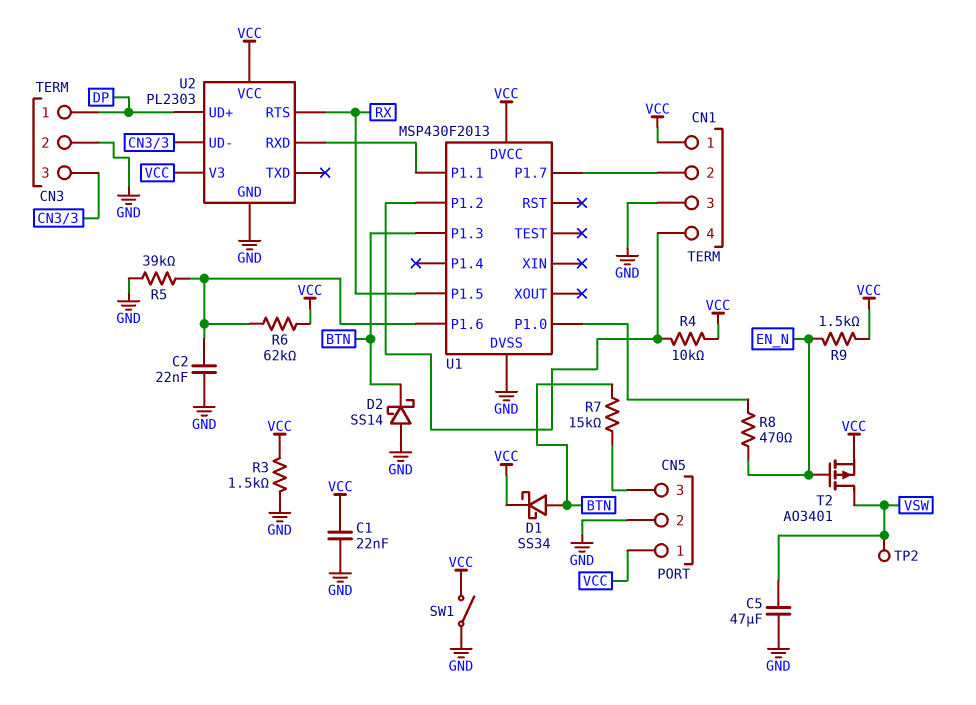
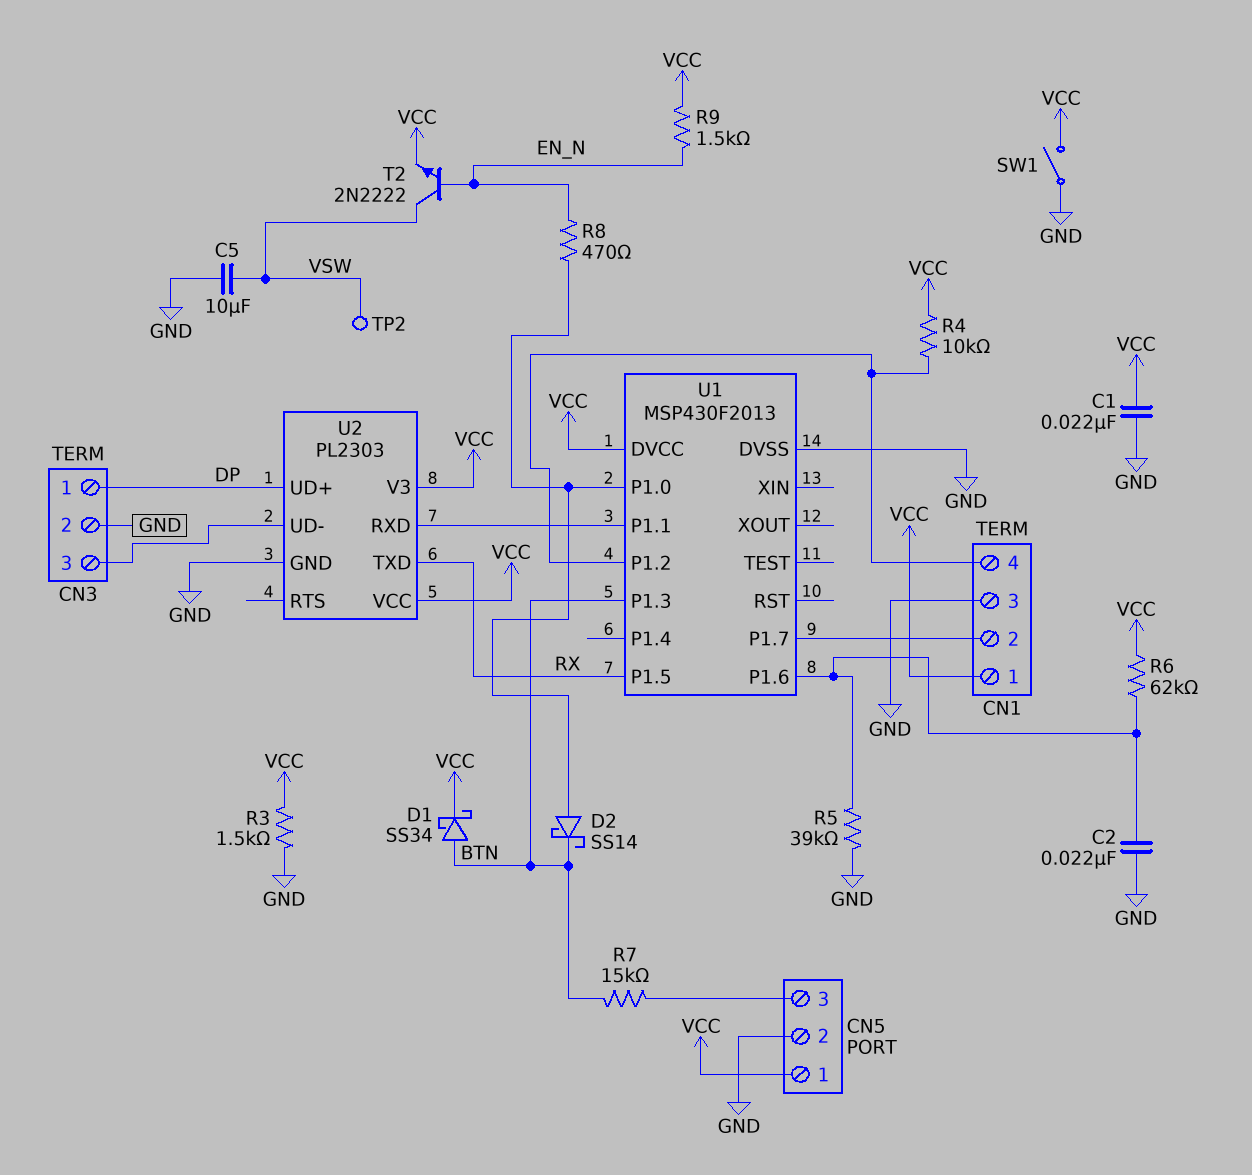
C5: 47uF (GND, VSW) -> 10uF (GND, VSW)
D2: schottky SS14 (A GND, K BTN) -> schottky SS14 (A U1/P1.0, K BTN)
T2: PMOS AO3401 (G EN_N, D VSW, S VCC) -> NPN 2N2222 (B EN_N, C VSW, E VCC)
U2 pin RTS: RX -> none
U2 pin TXD: none -> RX

